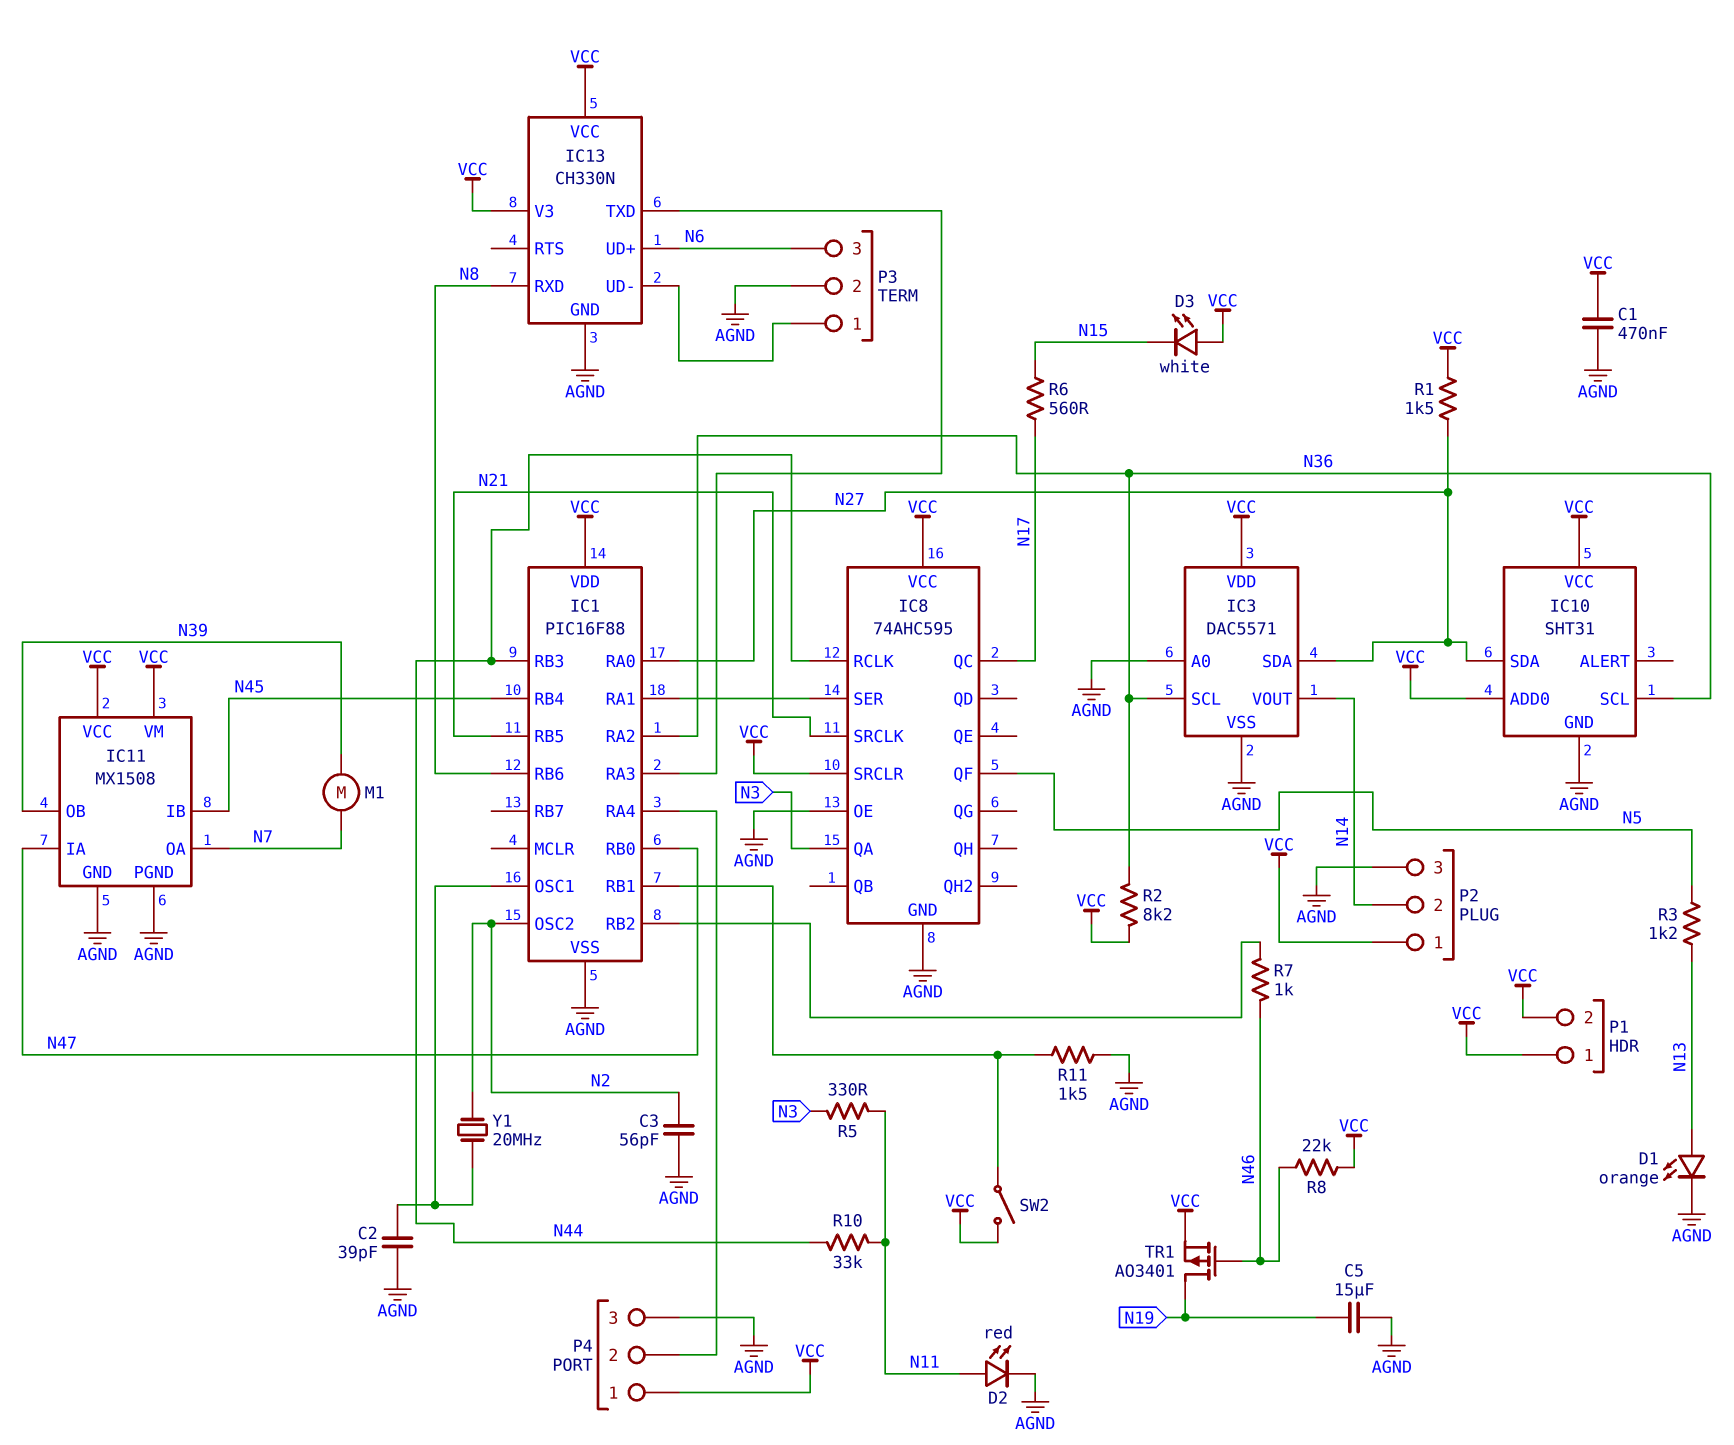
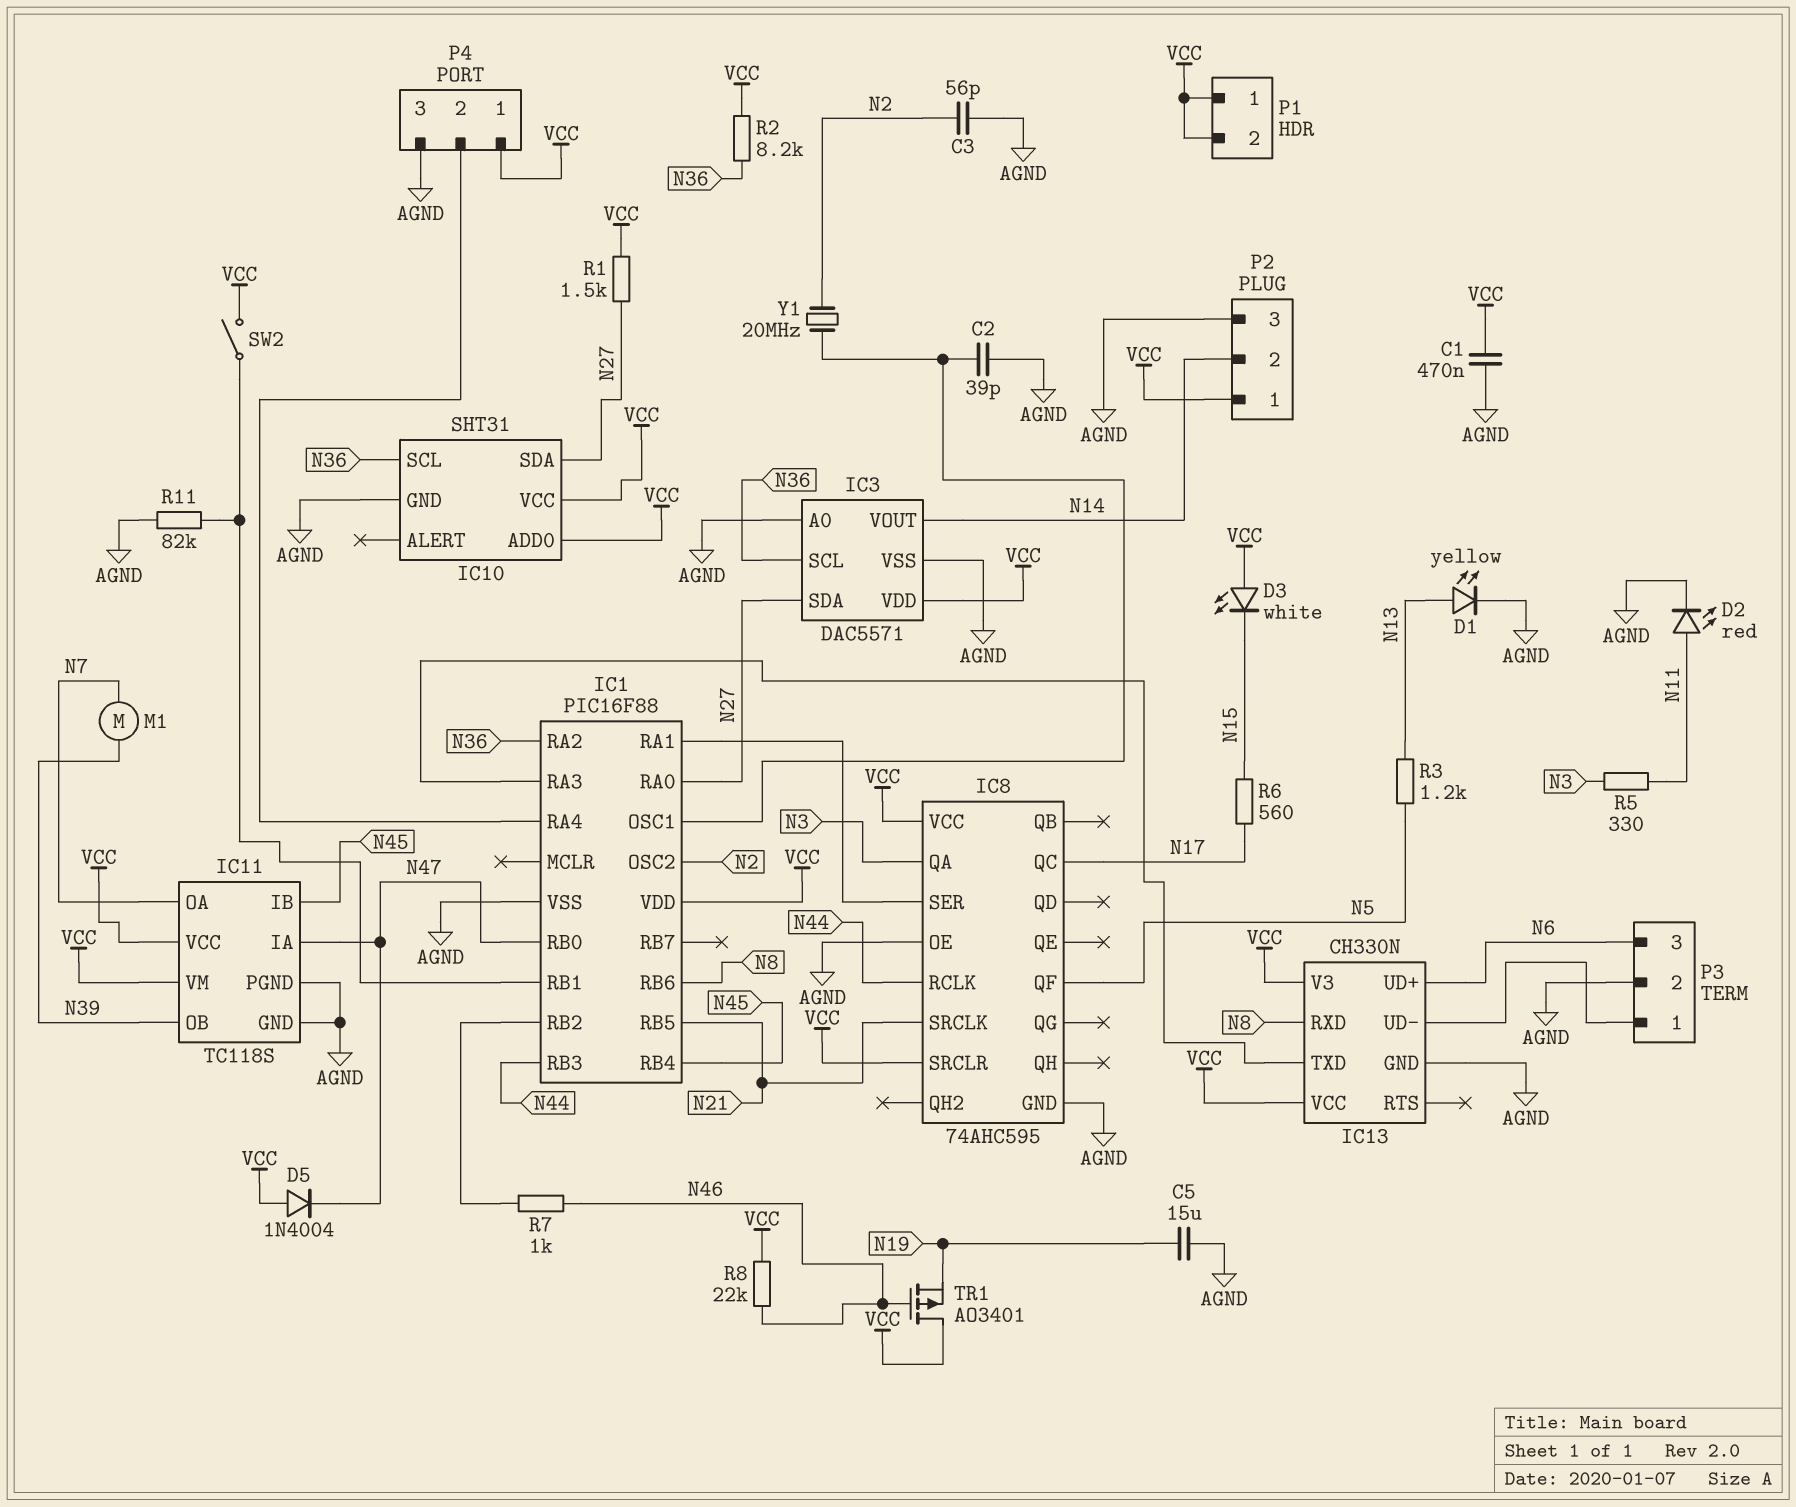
D1: LED orange (A N13, K AGND) -> LED yellow (A N13, K AGND)
D5: none -> diode 1N4004 (A VCC, K N47)
IC11: MX1508 -> TC118S
R10: 33k (N11, N44) -> none
R11: 1.5k (AGND, IC1/RB1) -> 82k (AGND, IC1/RB1)
TR1: PMOS AO3401 (G N46, D N19, S VCC) -> PMOS AO3401 (G N46, D VCC, S N19)

